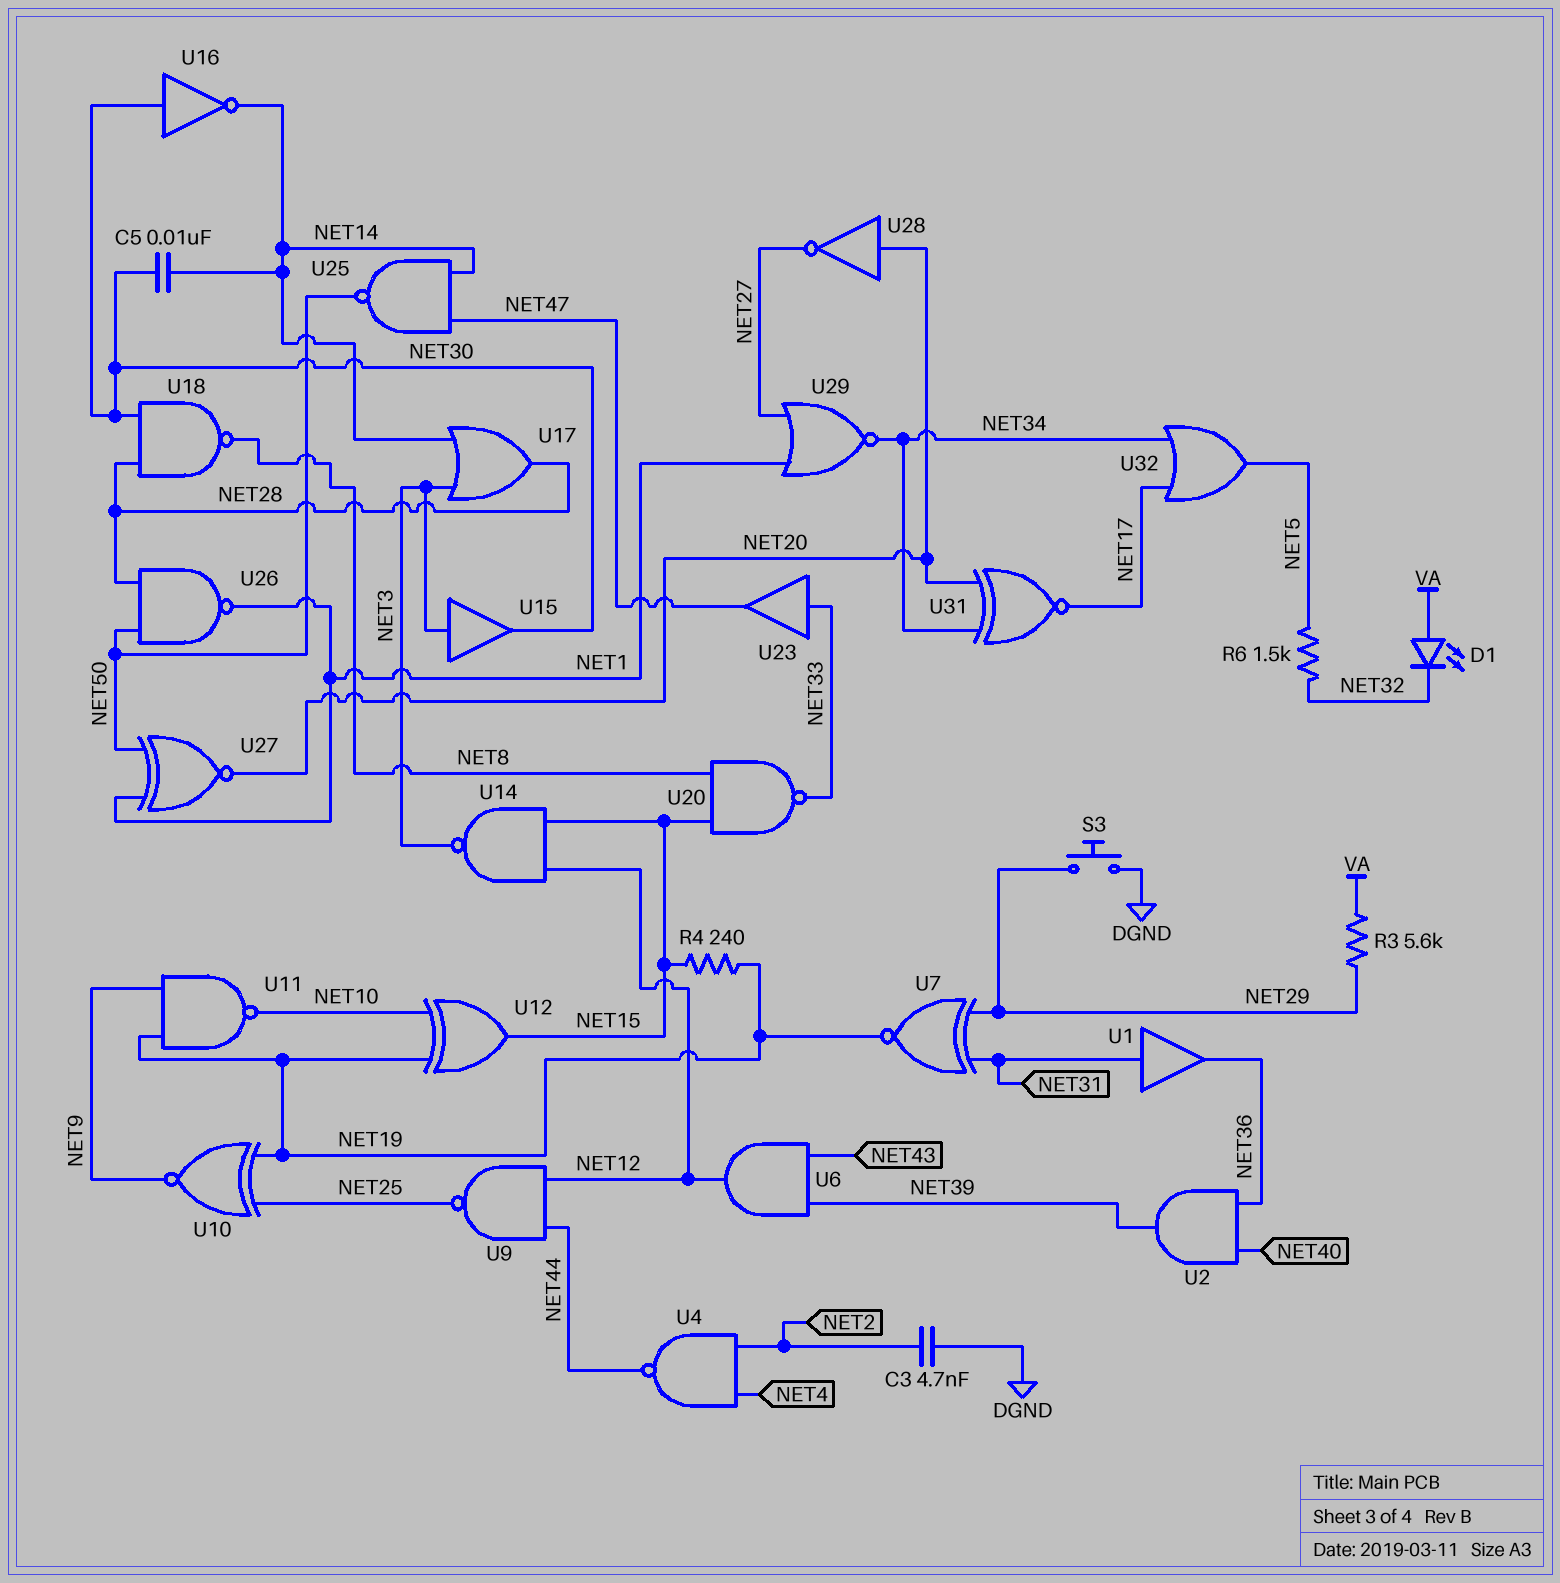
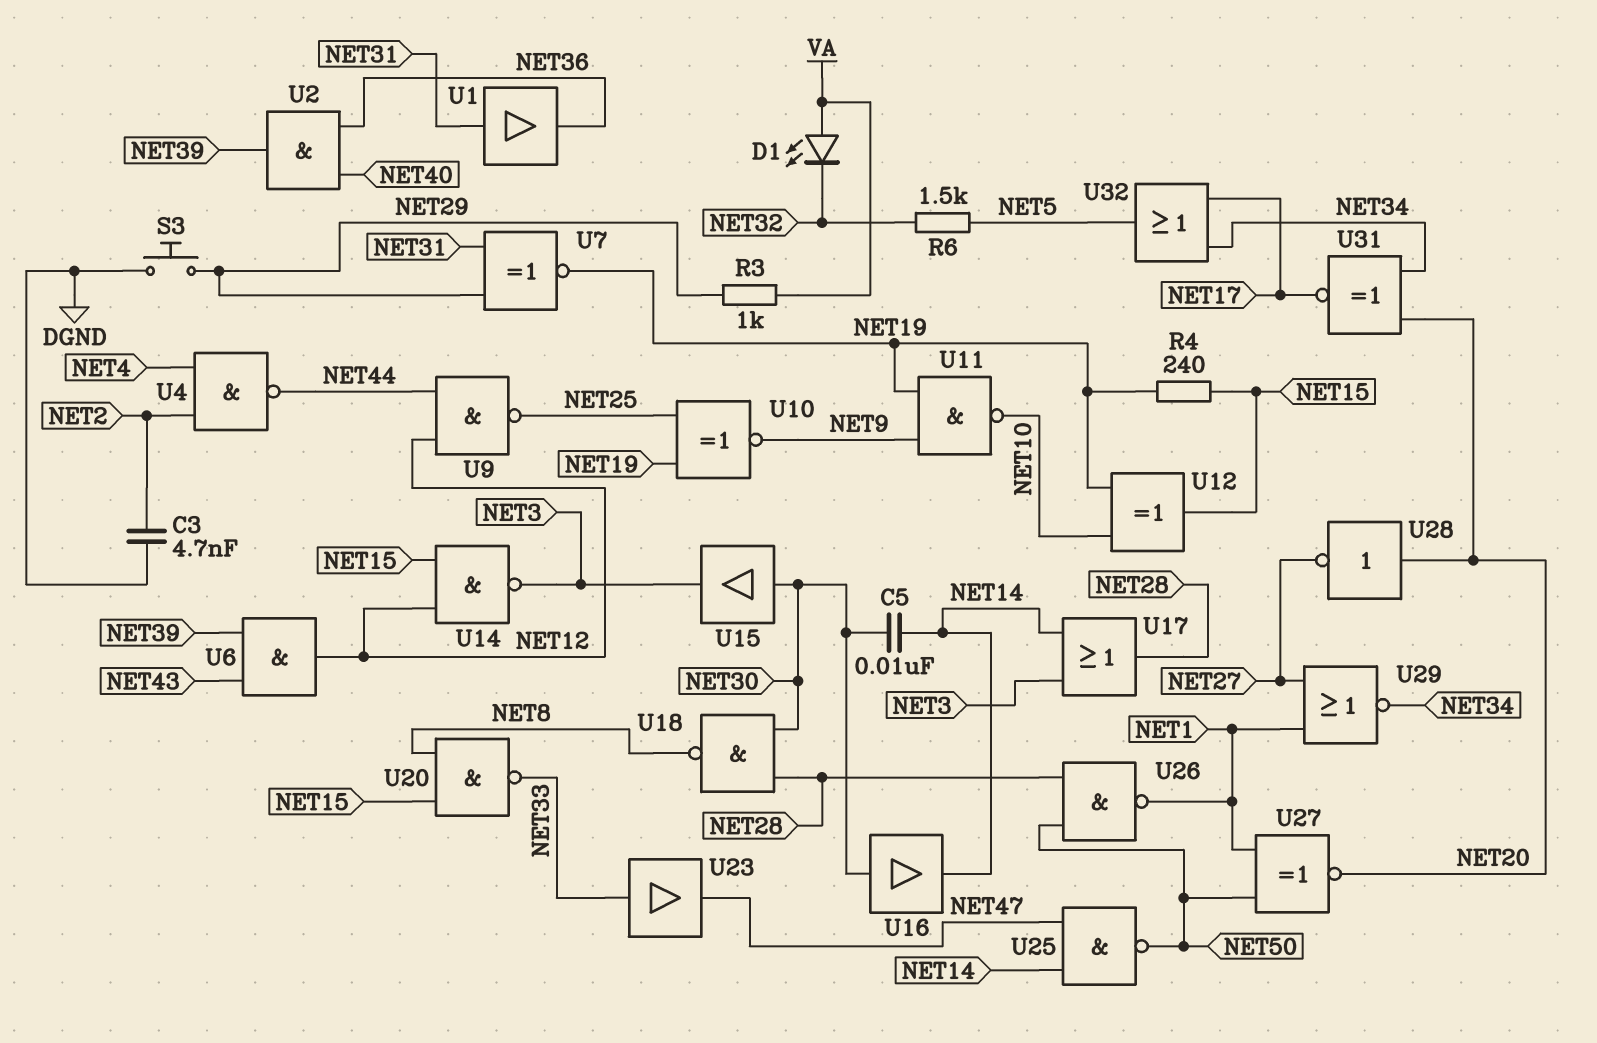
R3: 5.6k (NET29, VA) -> 1k (NET29, VA)
U15: buffer (in NET3, out NET30) -> buffer (in NET30, out NET3)
U16: NOT (in NET30, out NET14) -> buffer (in NET30, out NET14)

